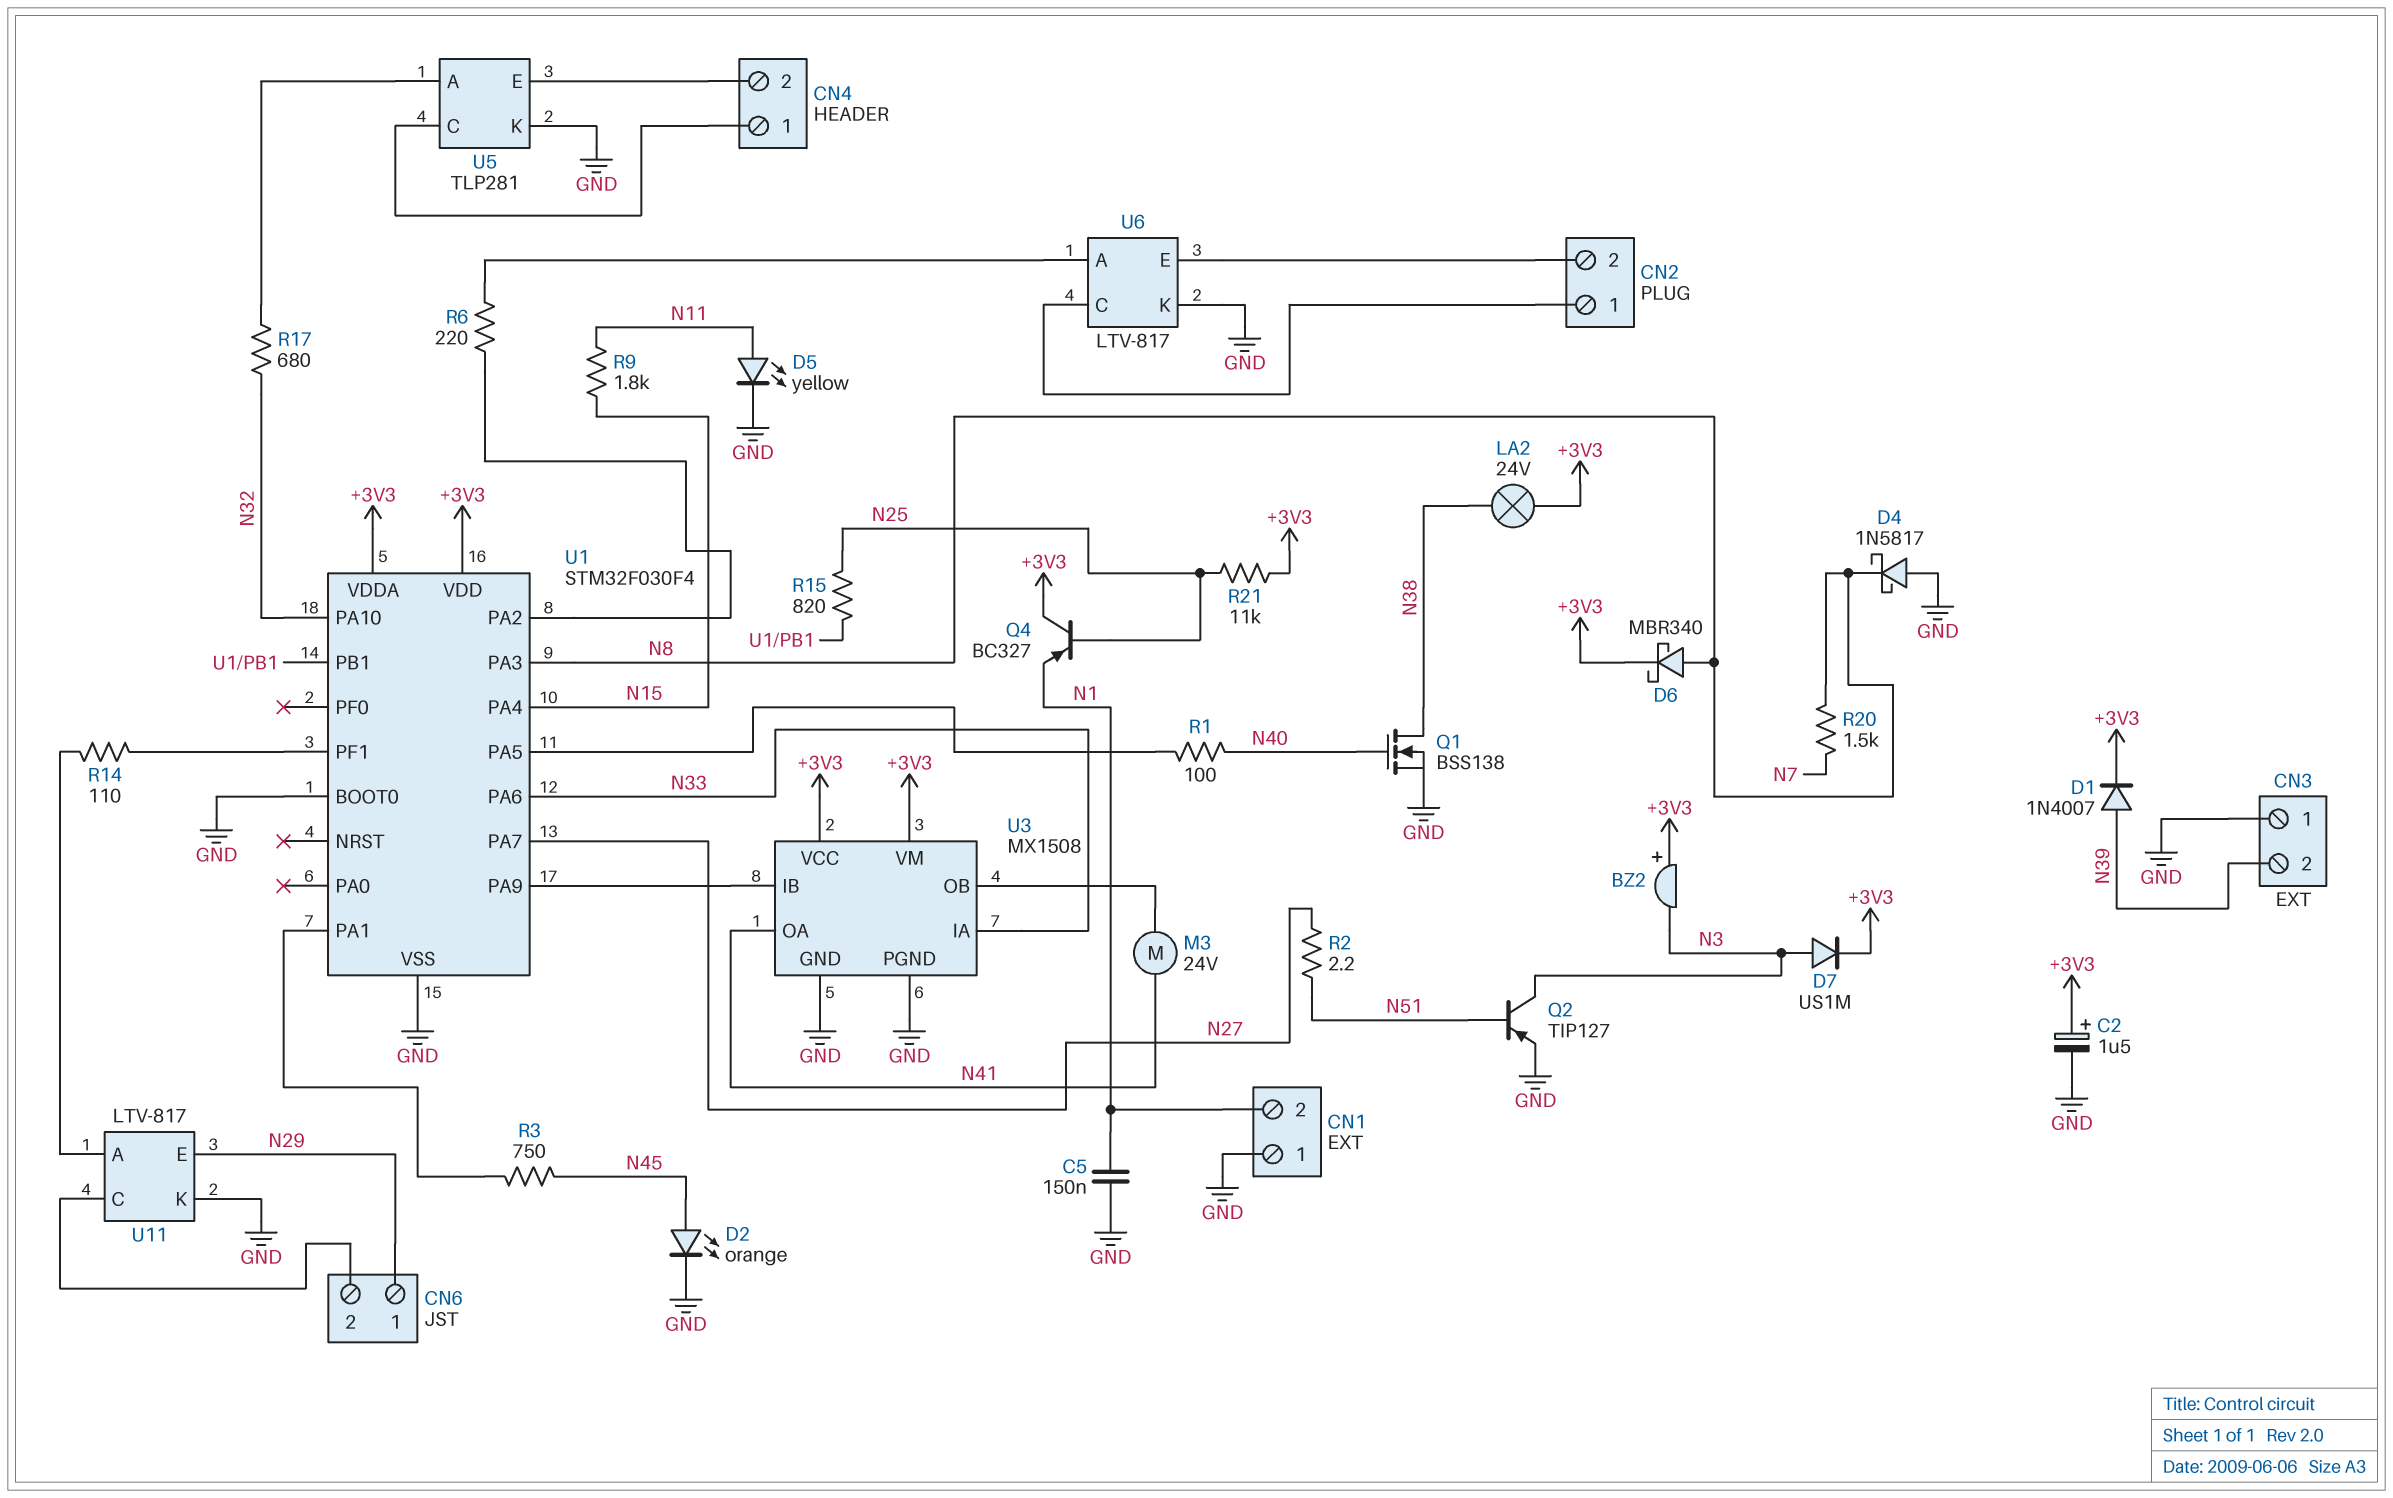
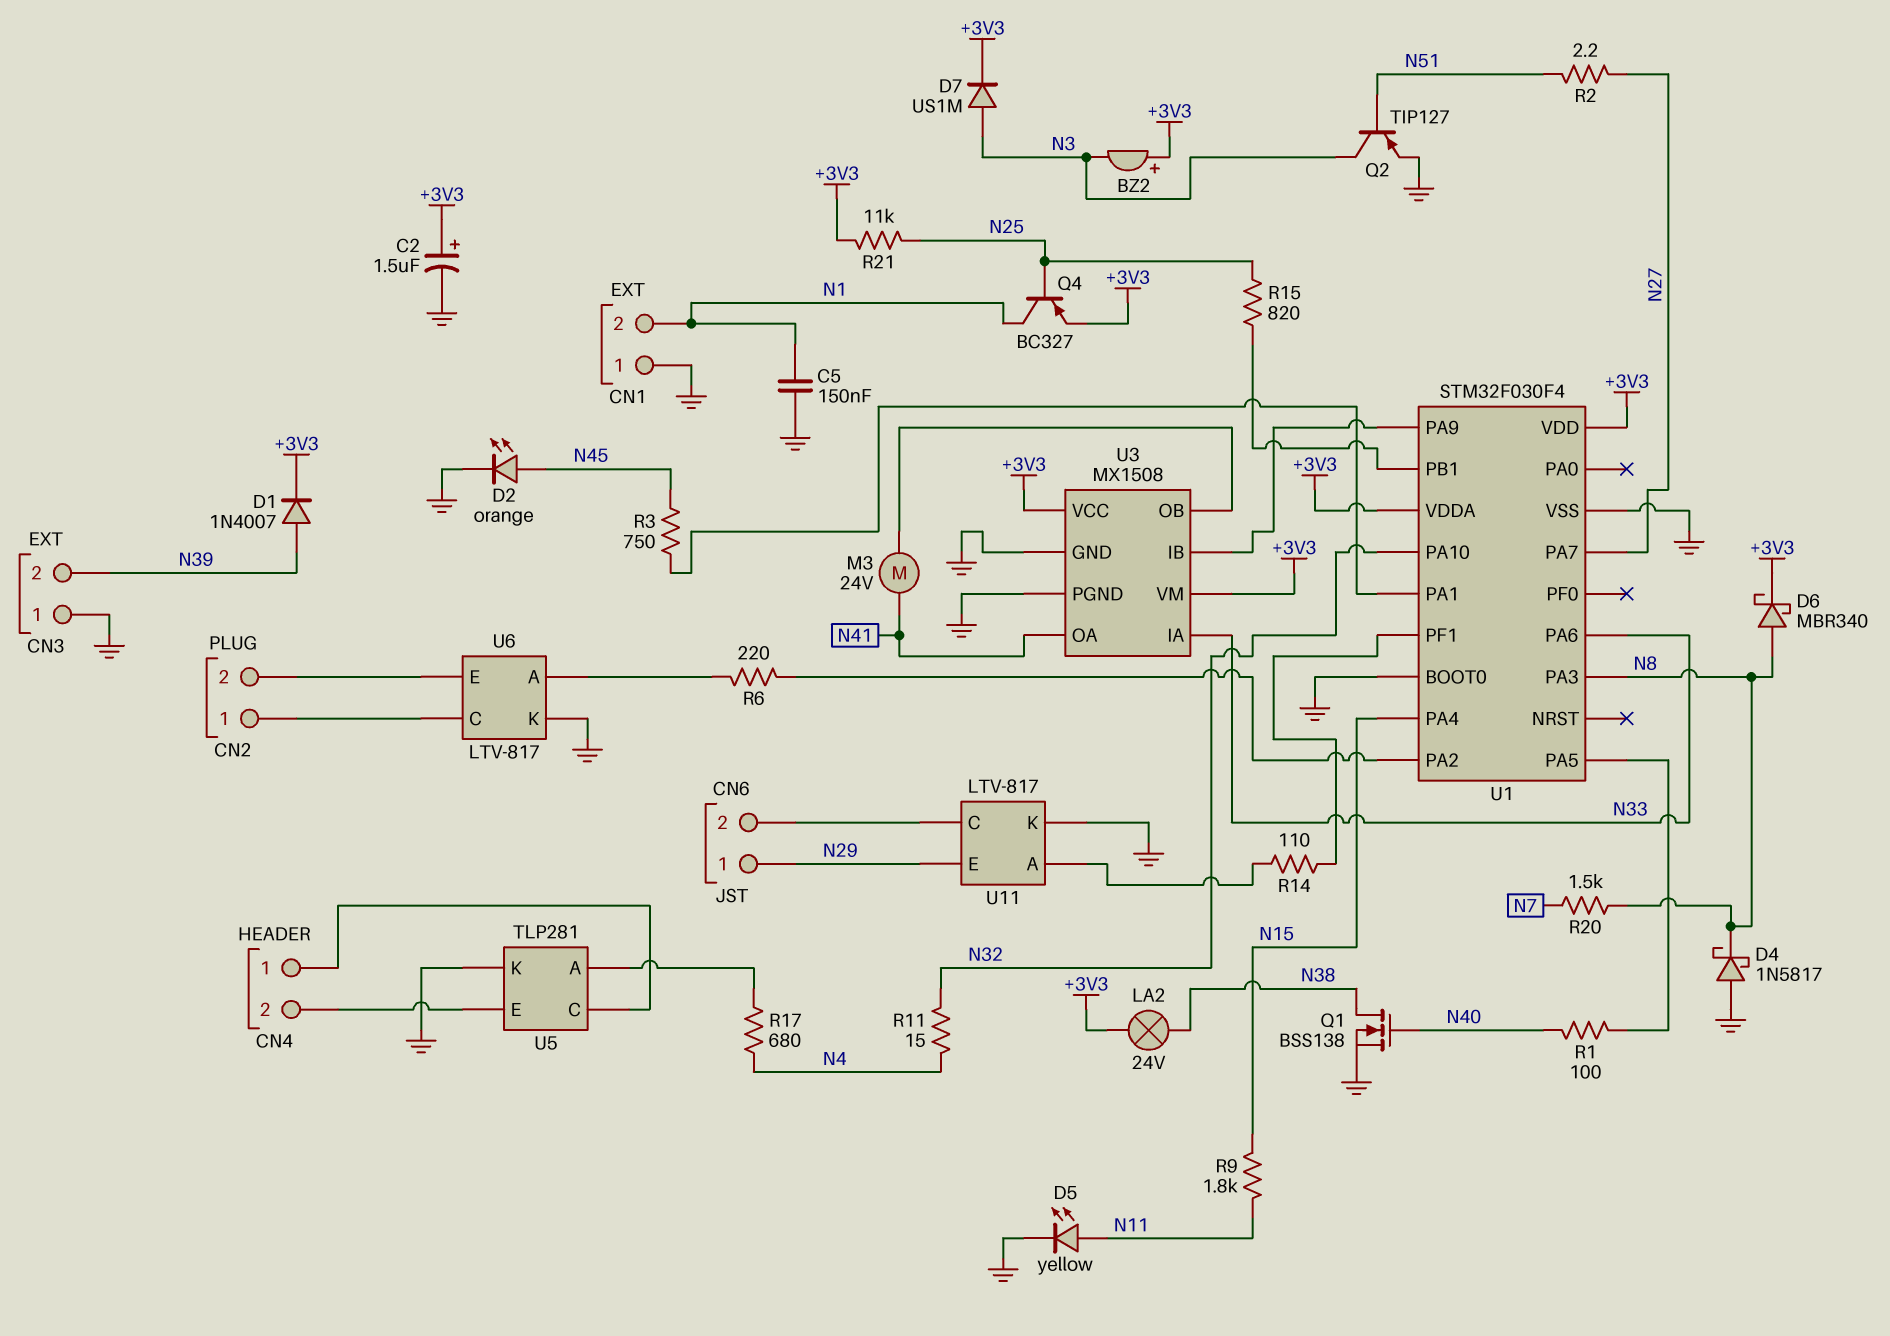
Q4: PNP BC327 (B N25, C +3V3, E N1) -> PNP BC327 (B N25, C N1, E +3V3)
R11: none -> 15 (N4, N32)
R17: 680 (N32, U5/A) -> 680 (N4, U5/A)

